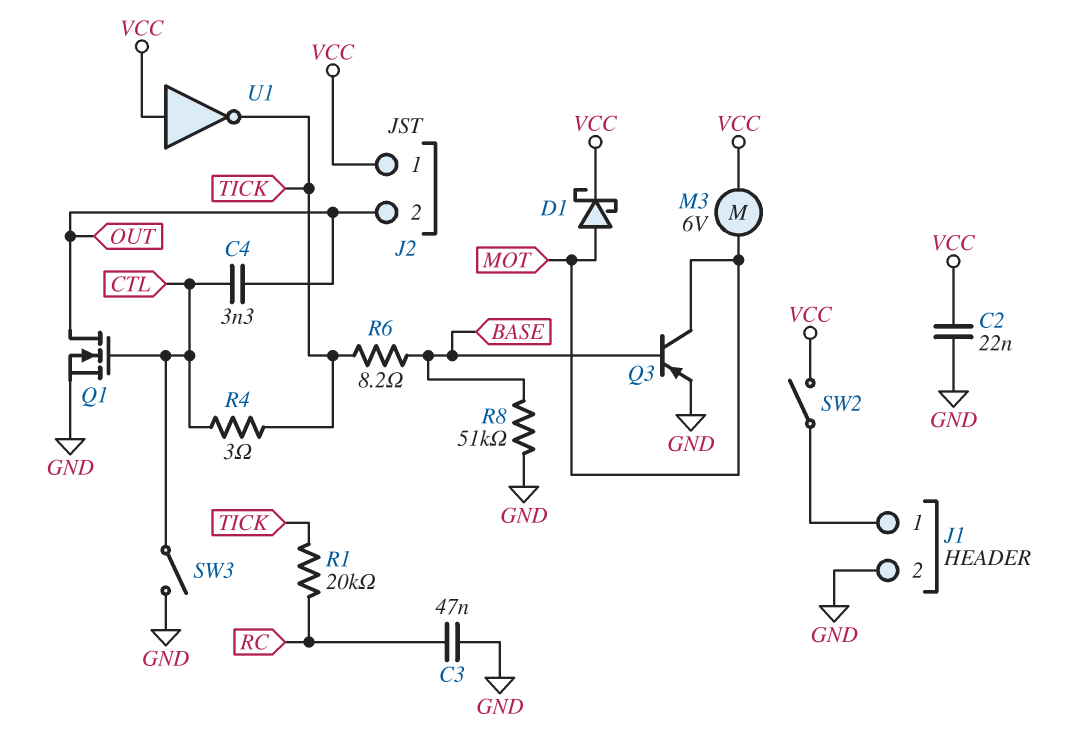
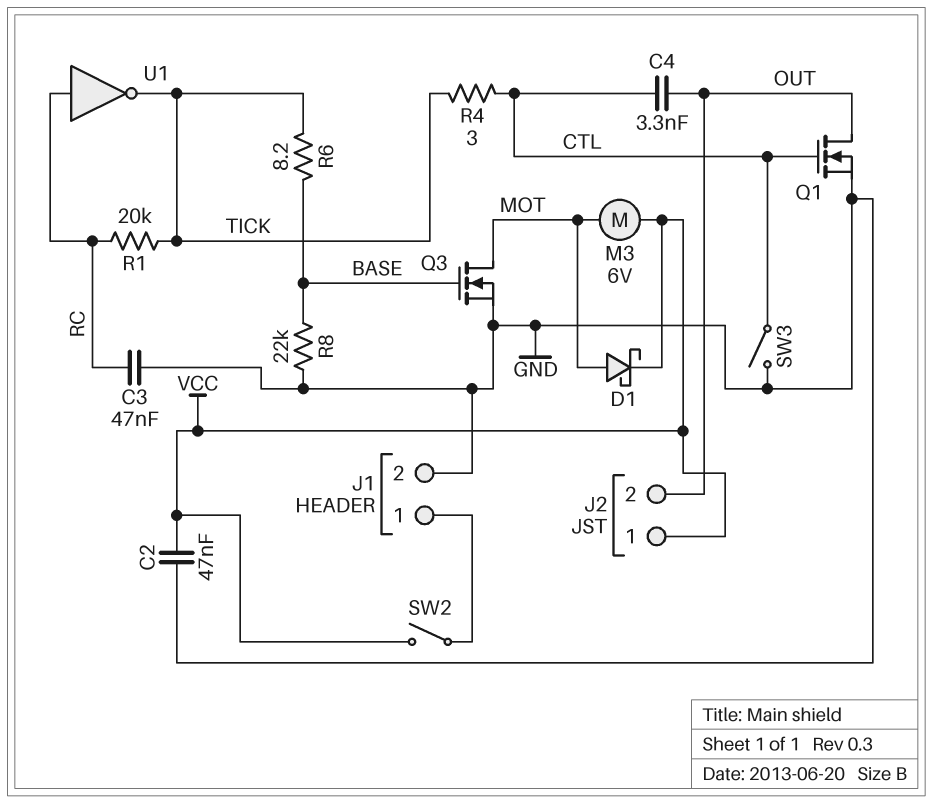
C2: 22nF (GND, VCC) -> 47nF (GND, VCC)
Q3: PNP (B BASE, C MOT, E GND) -> NMOS (G BASE, D MOT, S GND)
R8: 51k (BASE, GND) -> 22k (BASE, GND)
U1: NOT (in VCC, out TICK) -> NOT (in RC, out TICK)

